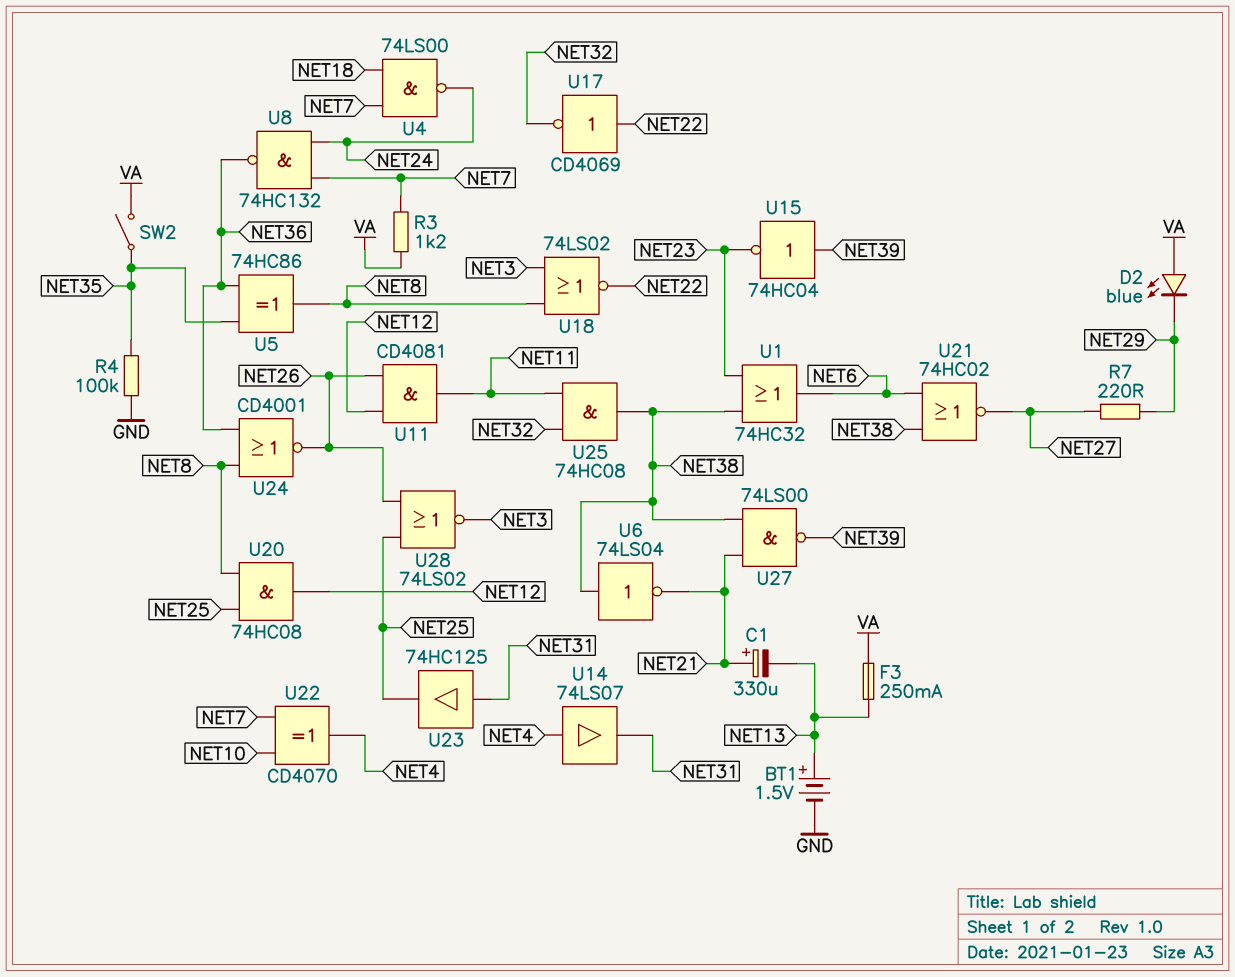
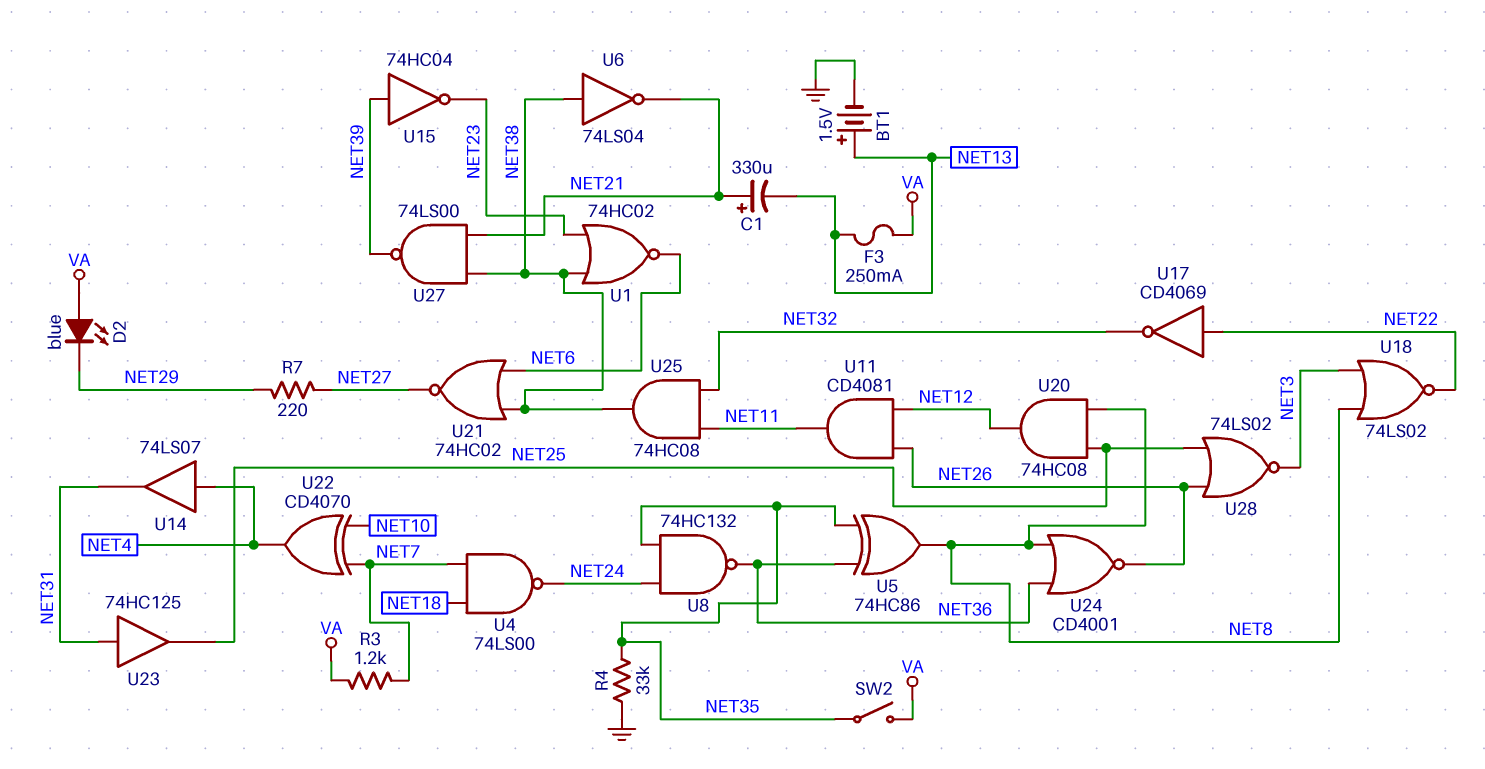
R4: 100k (GND, NET35) -> 33k (GND, NET35)
U1: OR 74HC32 (in NET23, in NET38, out NET6) -> NOR 74HC02 (in NET23, in NET38, out NET6)
U8: NAND 74HC132 (in NET7, in NET24, out NET36) -> NAND 74HC132 (in NET24, in NET35, out NET36)

